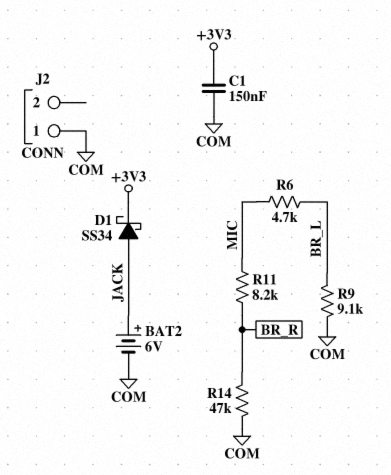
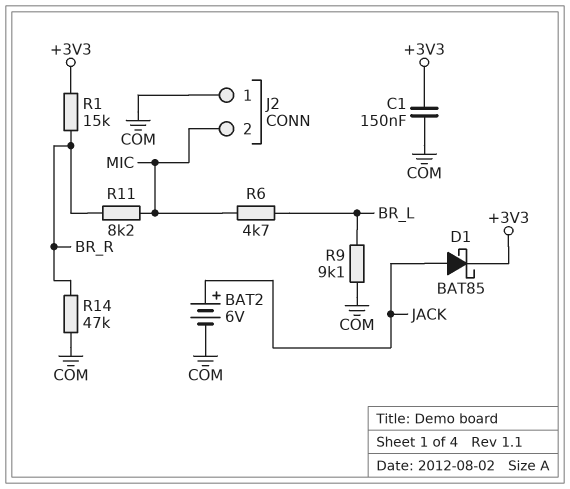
D1: schottky SS34 (A JACK, K +3V3) -> schottky BAT85 (A JACK, K +3V3)
J2 pin 2: none -> MIC
R1: none -> 15k (+3V3, BR_R)

